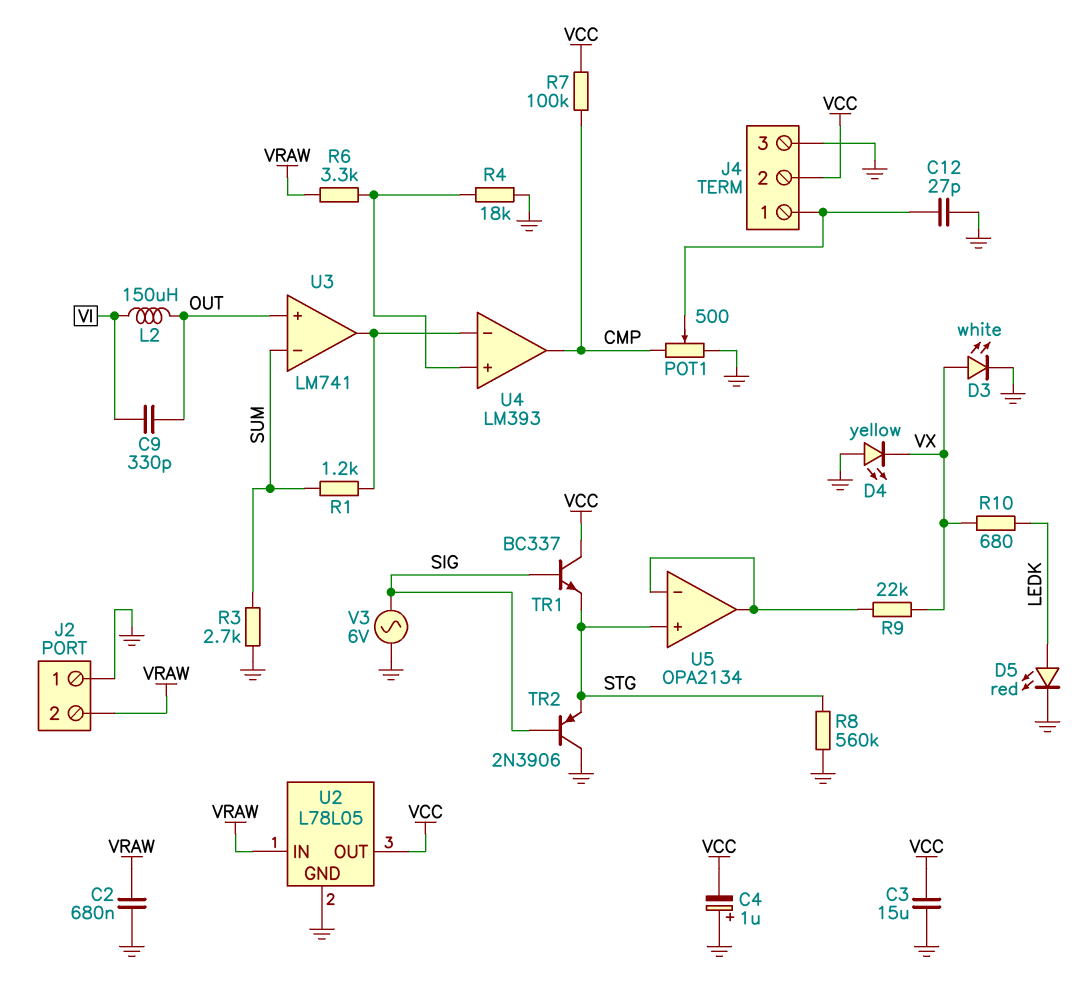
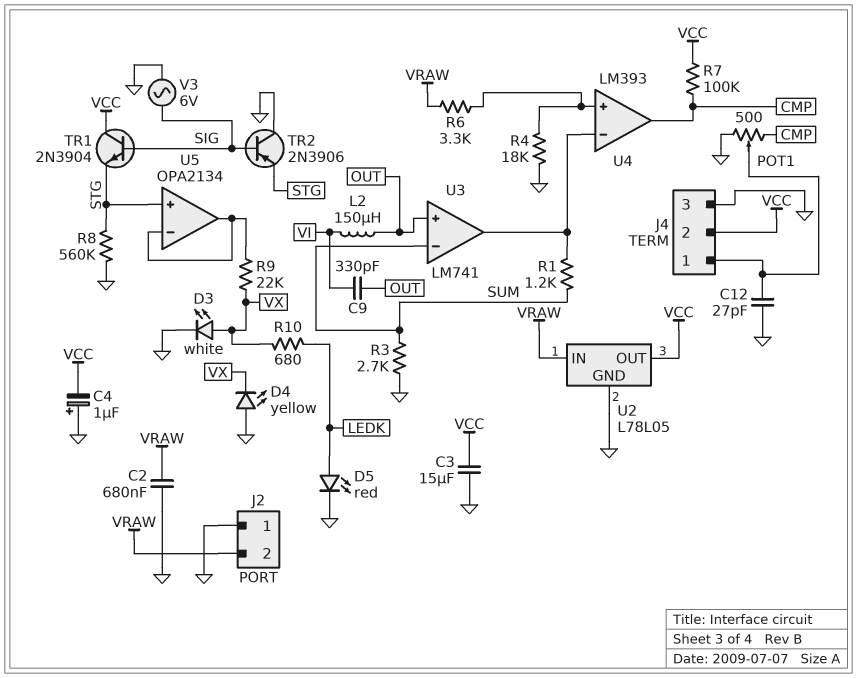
TR1: NPN BC337 (B SIG, C VCC, E STG) -> NPN 2N3904 (B SIG, C VCC, E STG)

